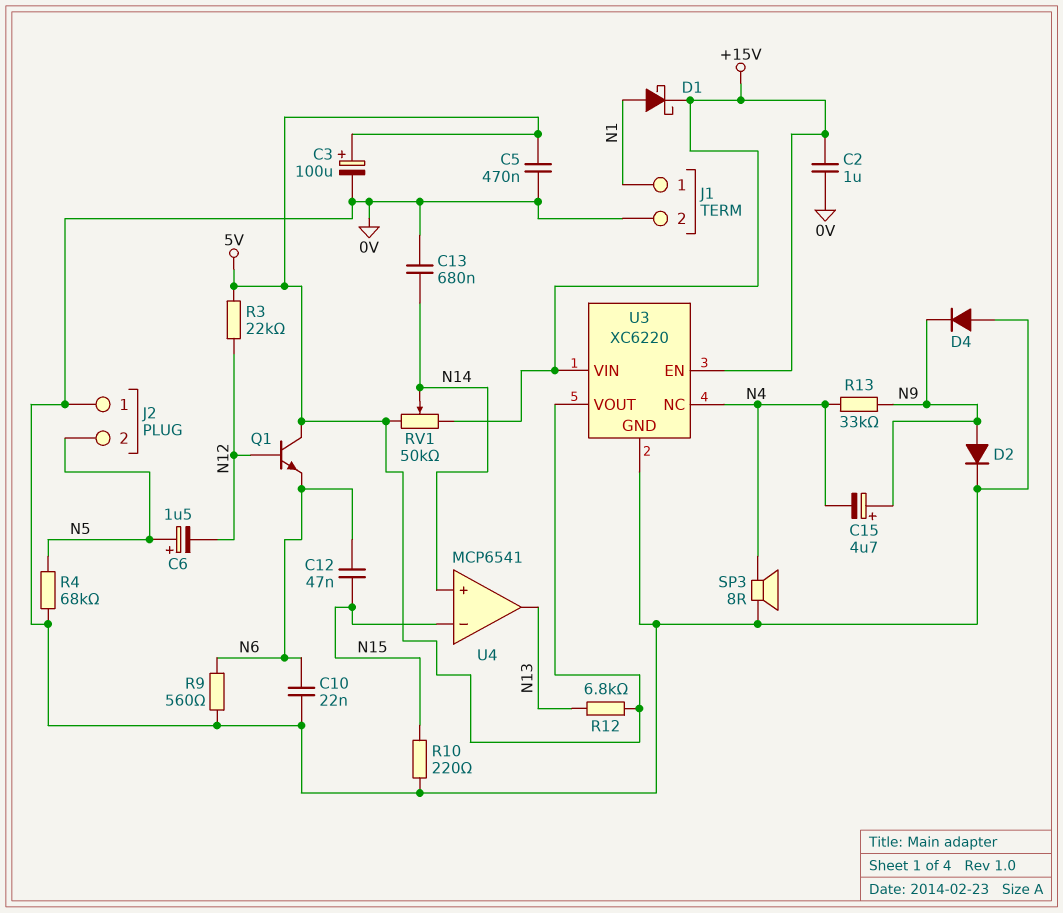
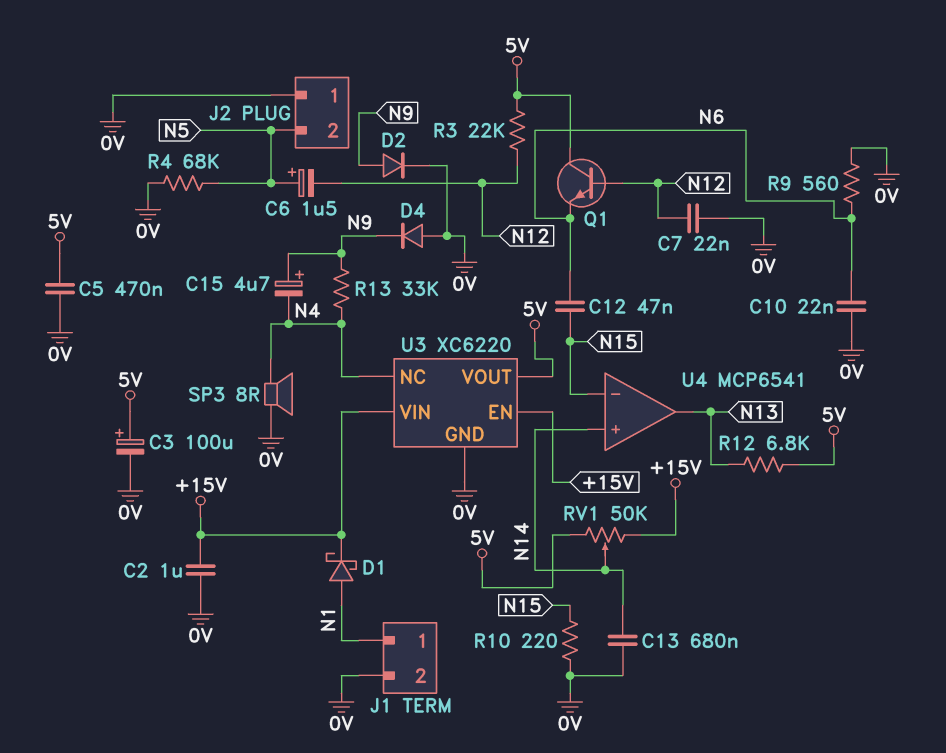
C7: none -> 22nF (0V, N12)

